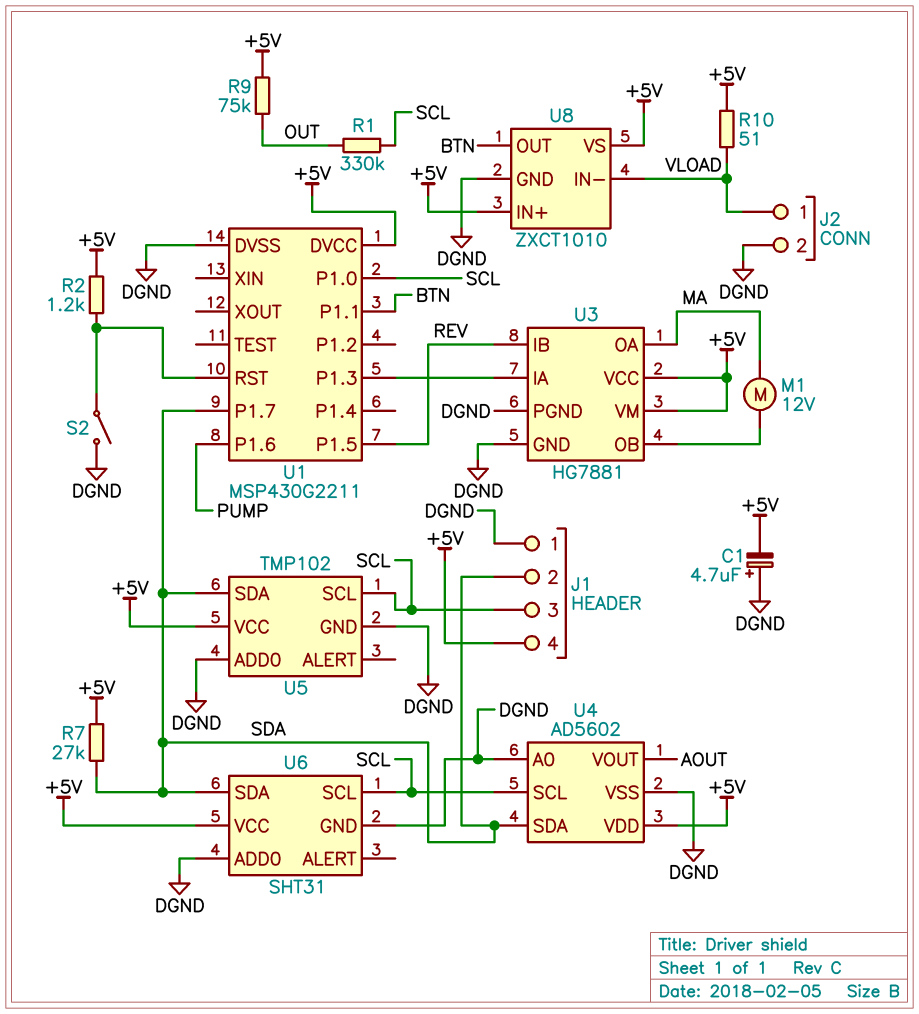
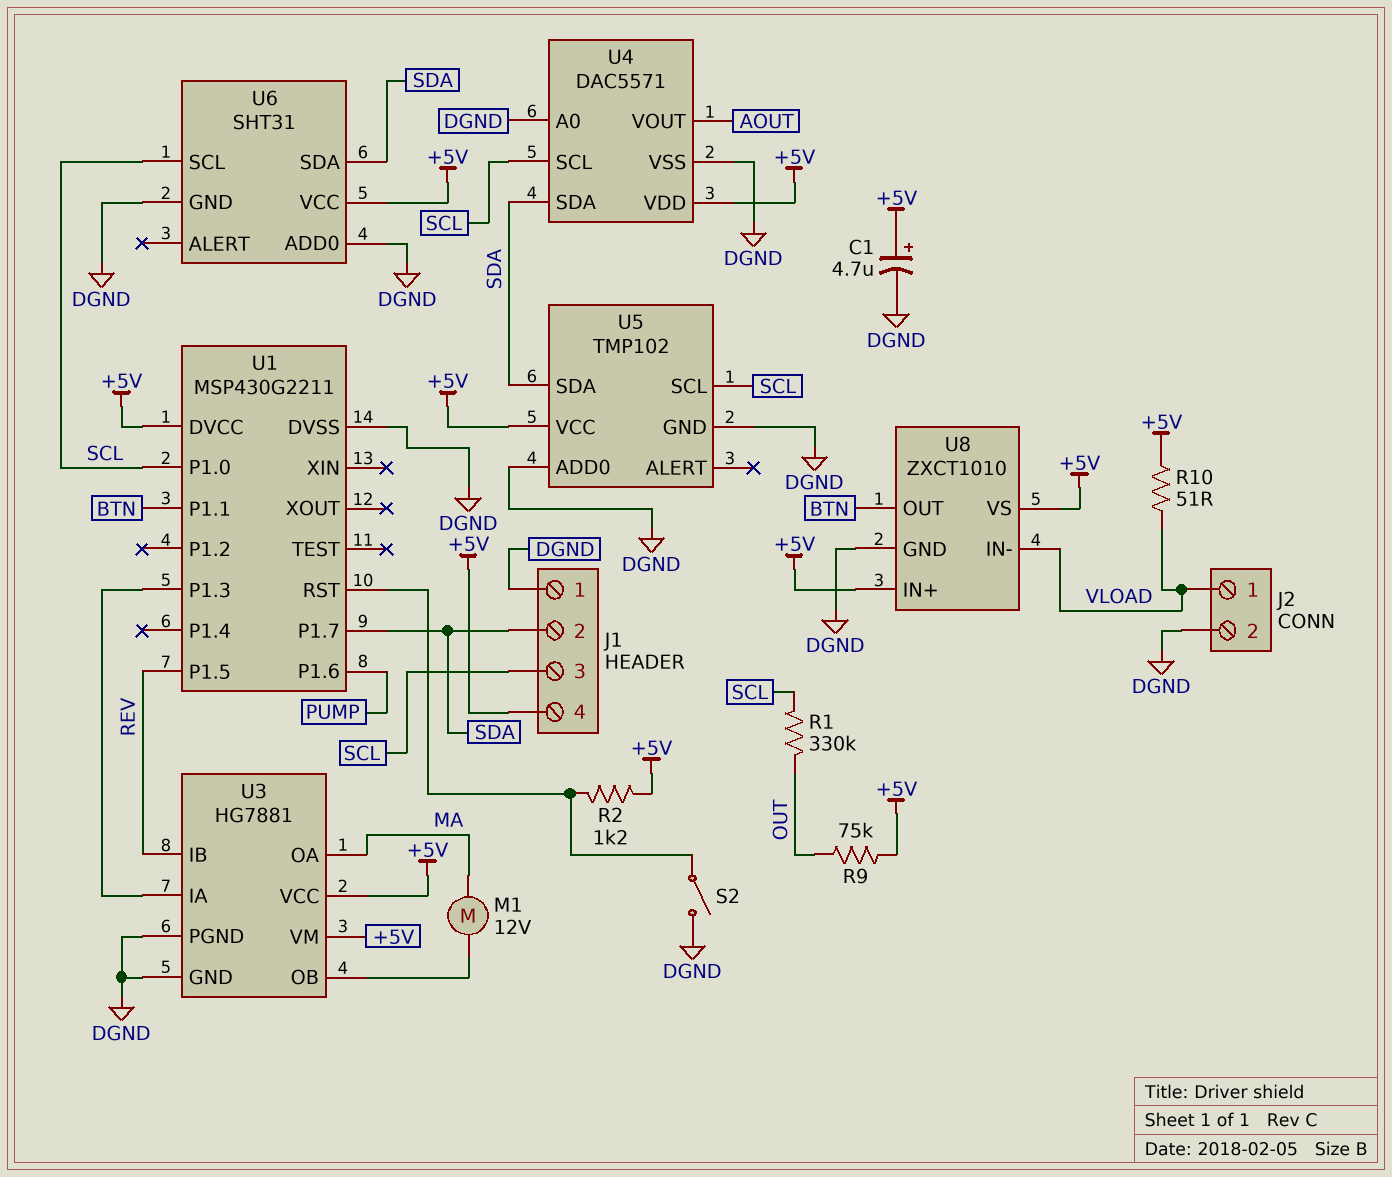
C1: 4.7uF (plus DGND, minus +5V) -> 4.7uF (plus +5V, minus DGND)
R7: 27k (+5V, SDA) -> none
U4: AD5602 -> DAC5571

